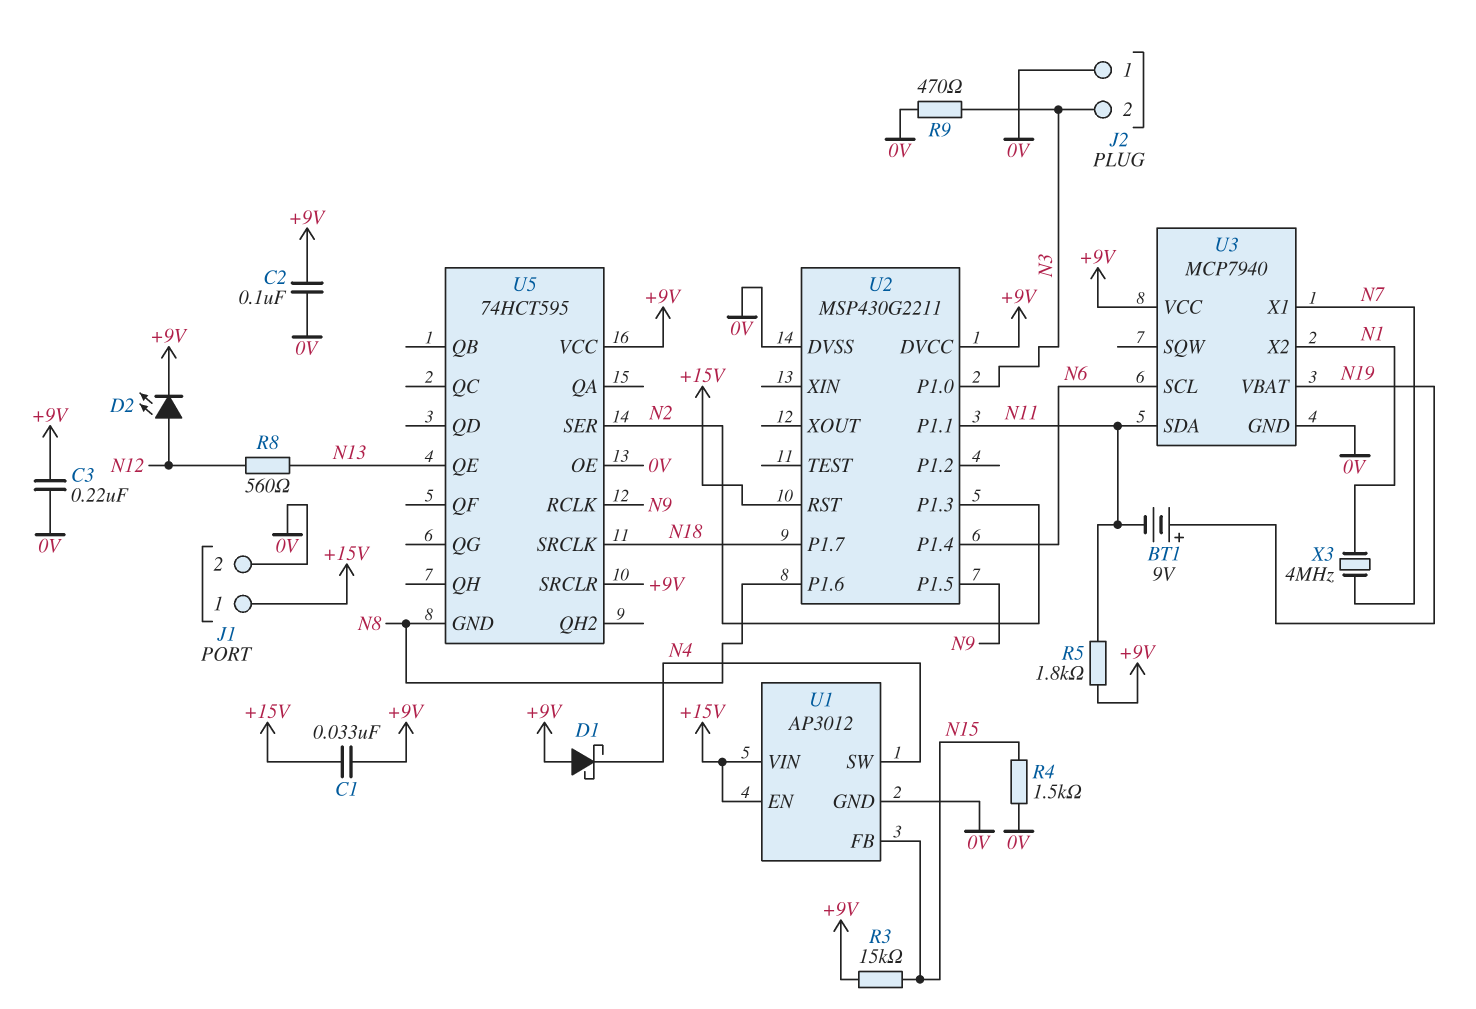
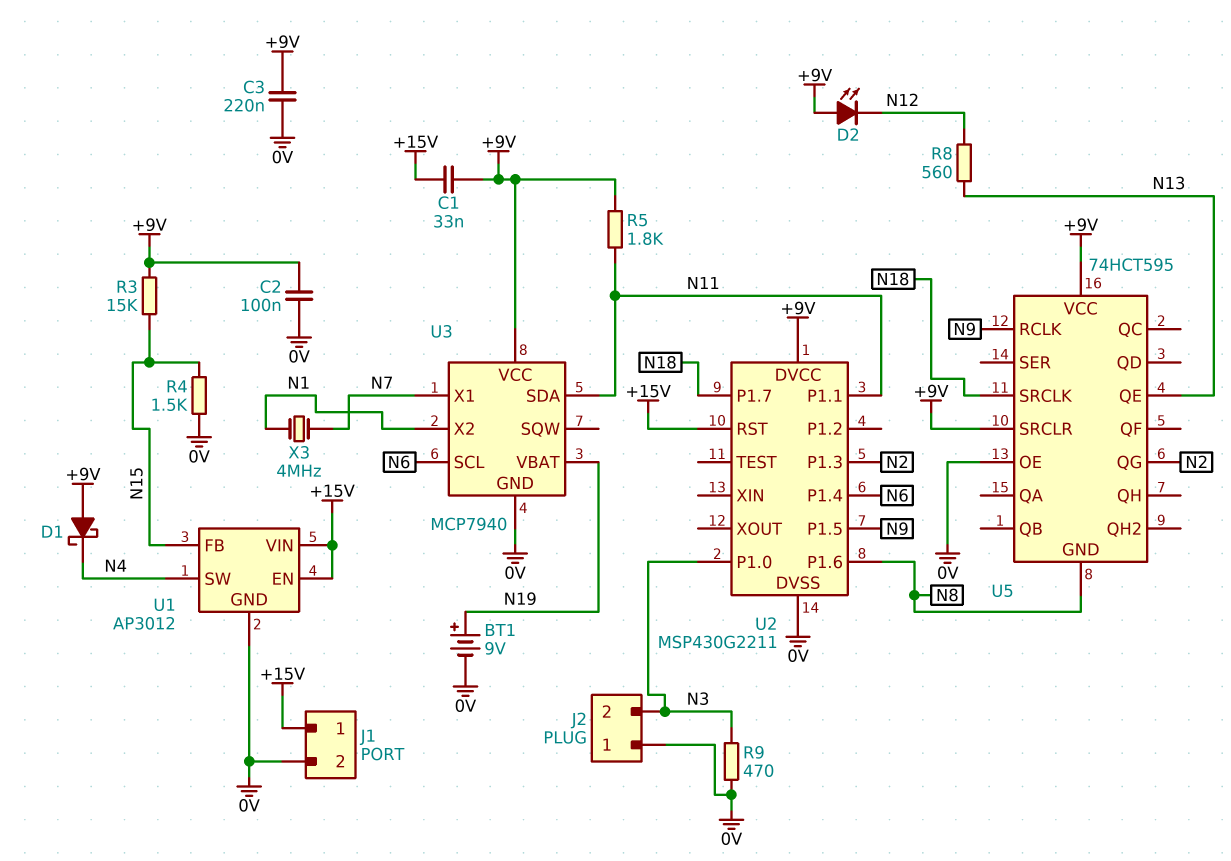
BT1: 9V (plus N19, minus N11) -> 9V (plus N19, minus 0V)
D2: LED (A N12, K +9V) -> LED (A +9V, K N12)
U5 pin QG: none -> N2
U5 pin SER: N2 -> none

